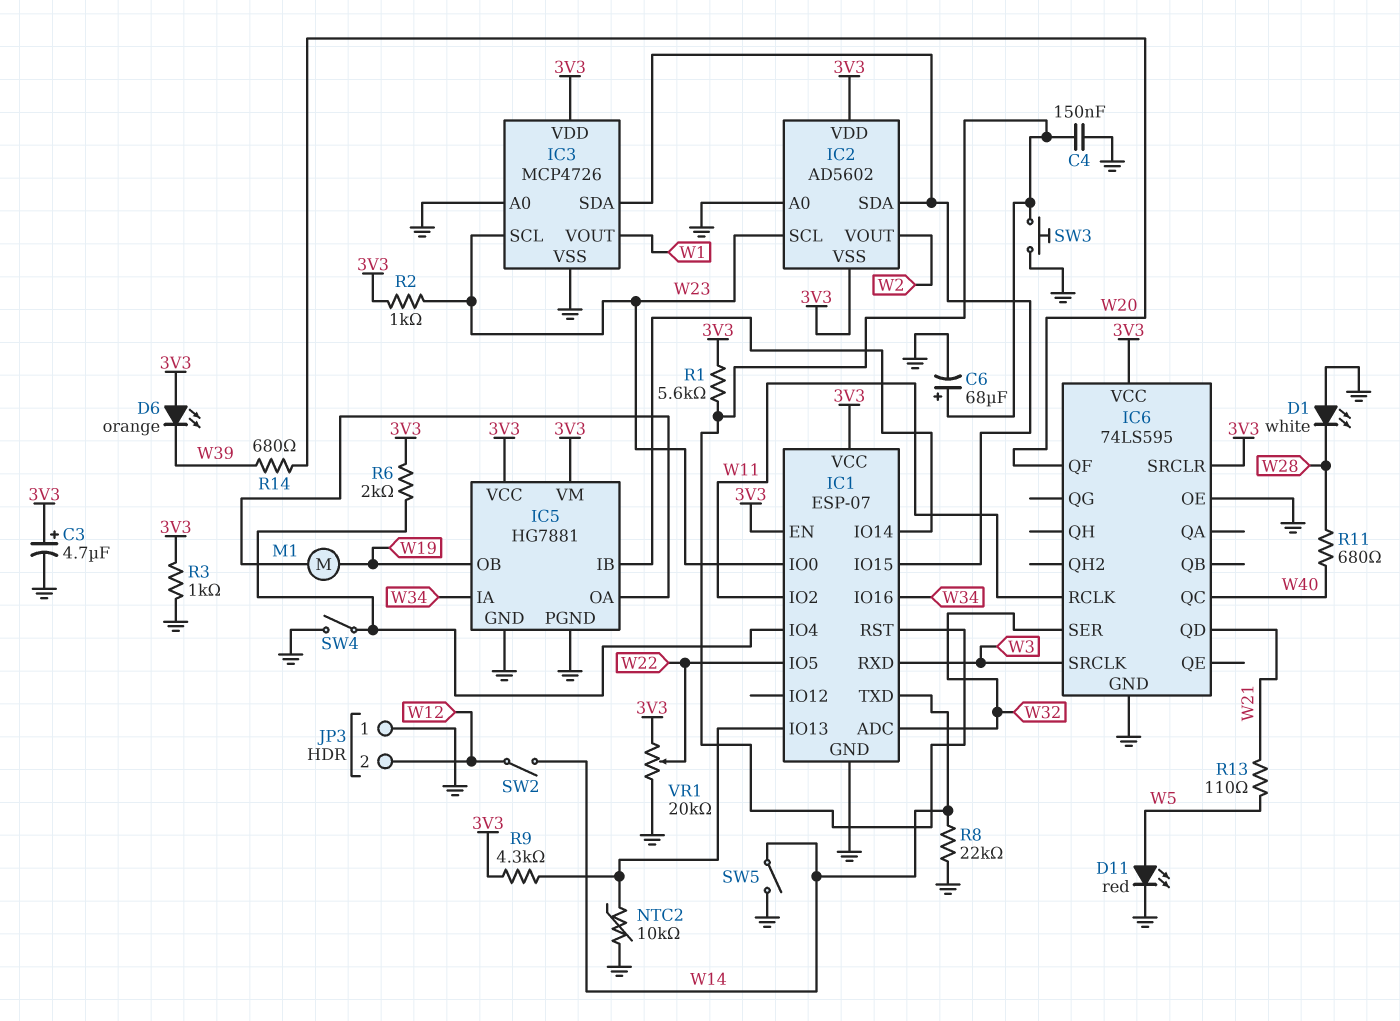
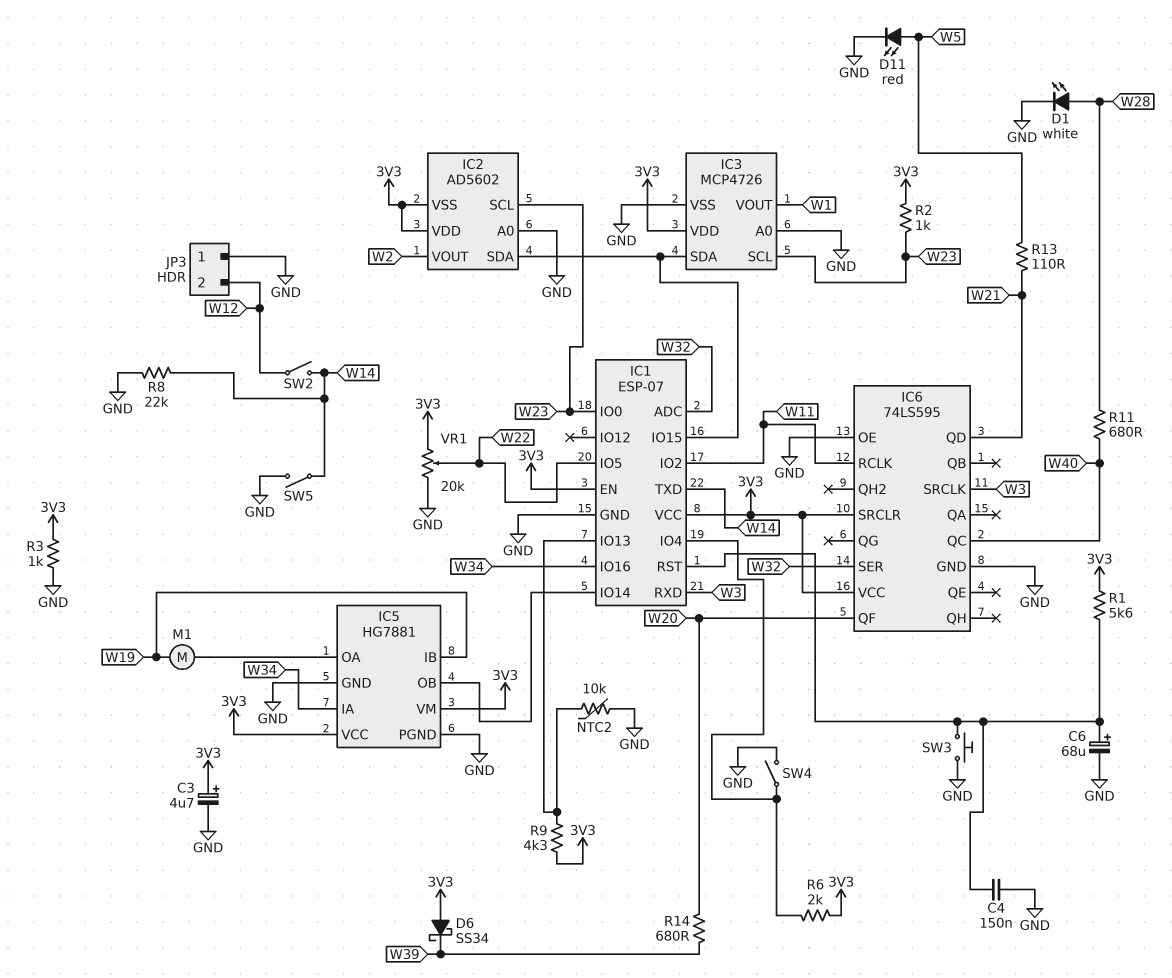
D1: LED white (A GND, K W28) -> LED white (A W28, K GND)
D6: LED orange (A 3V3, K W39) -> schottky SS34 (A 3V3, K W39)
IC5 pin IB: IC1/IO14 -> W19
IC5 pin OB: W19 -> IC1/IO14

